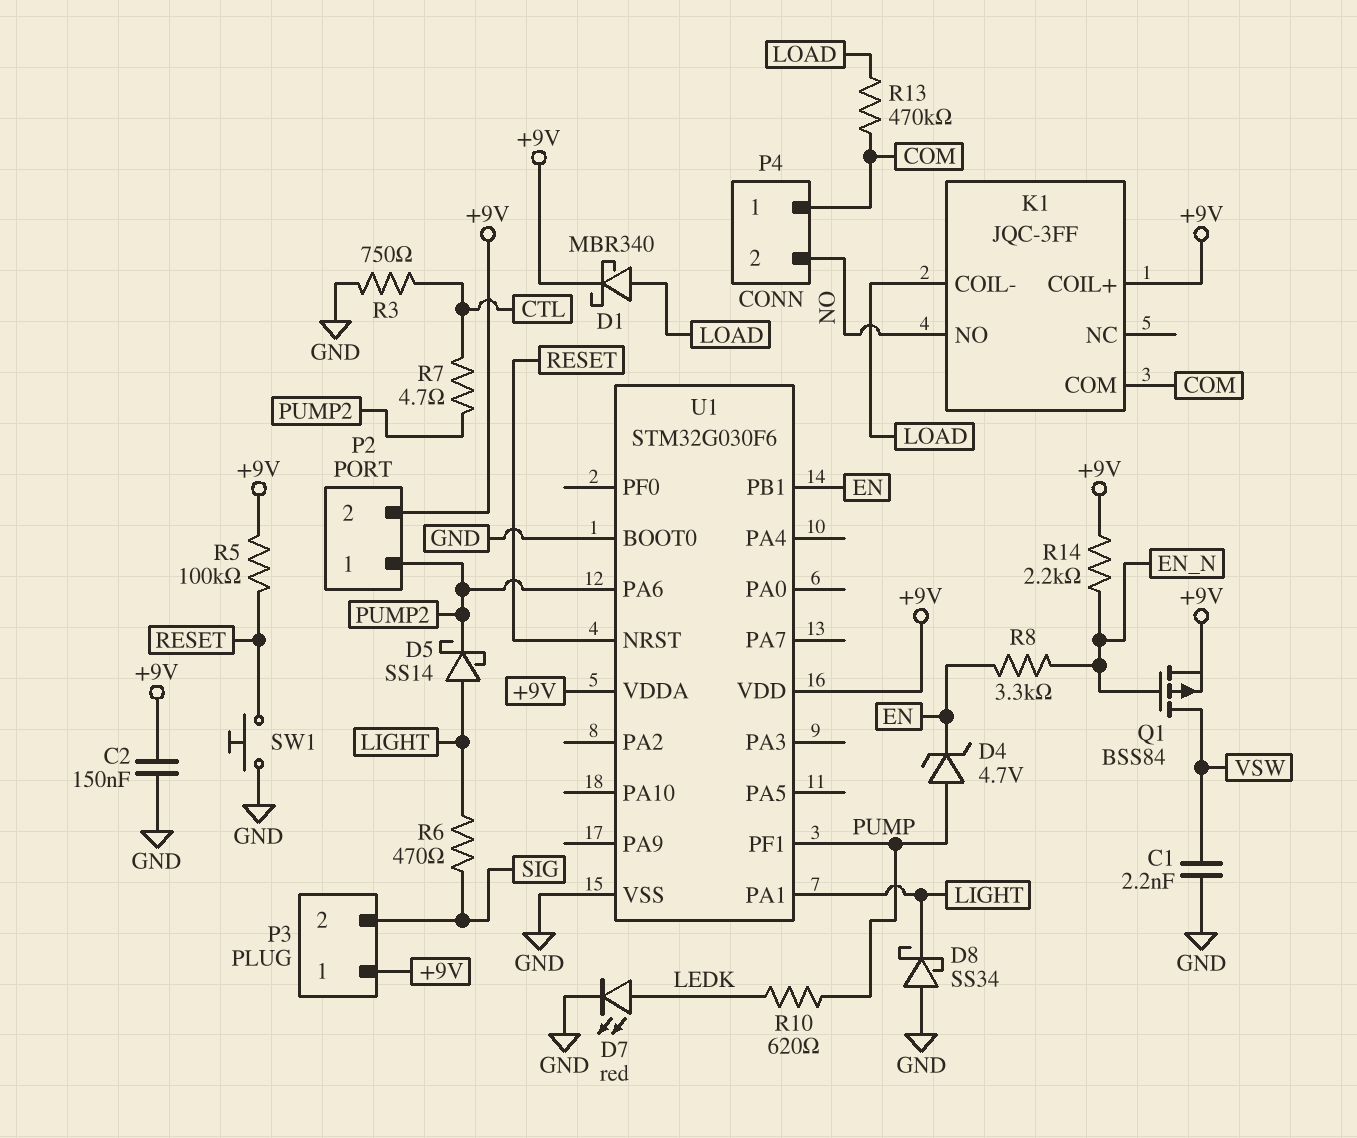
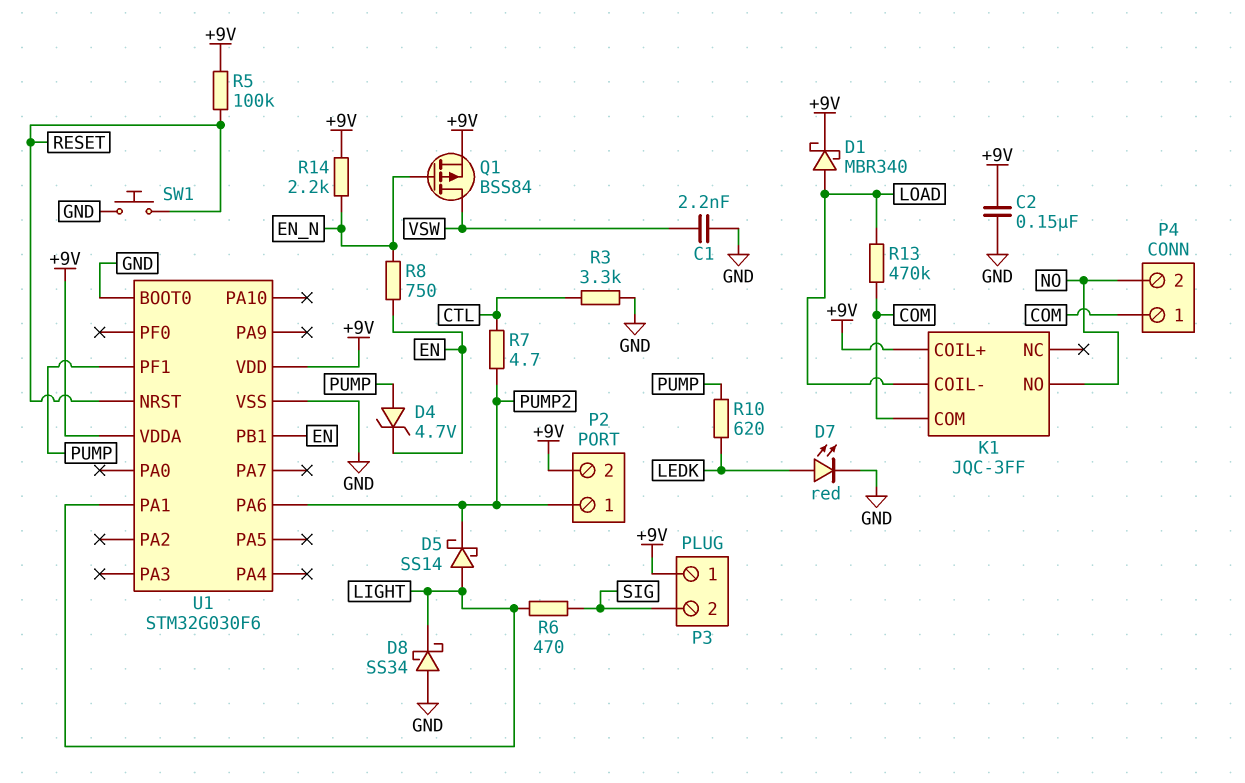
R3: 750 (CTL, GND) -> 3.3k (CTL, GND)
R8: 3.3k (EN, EN_N) -> 750 (EN, EN_N)

